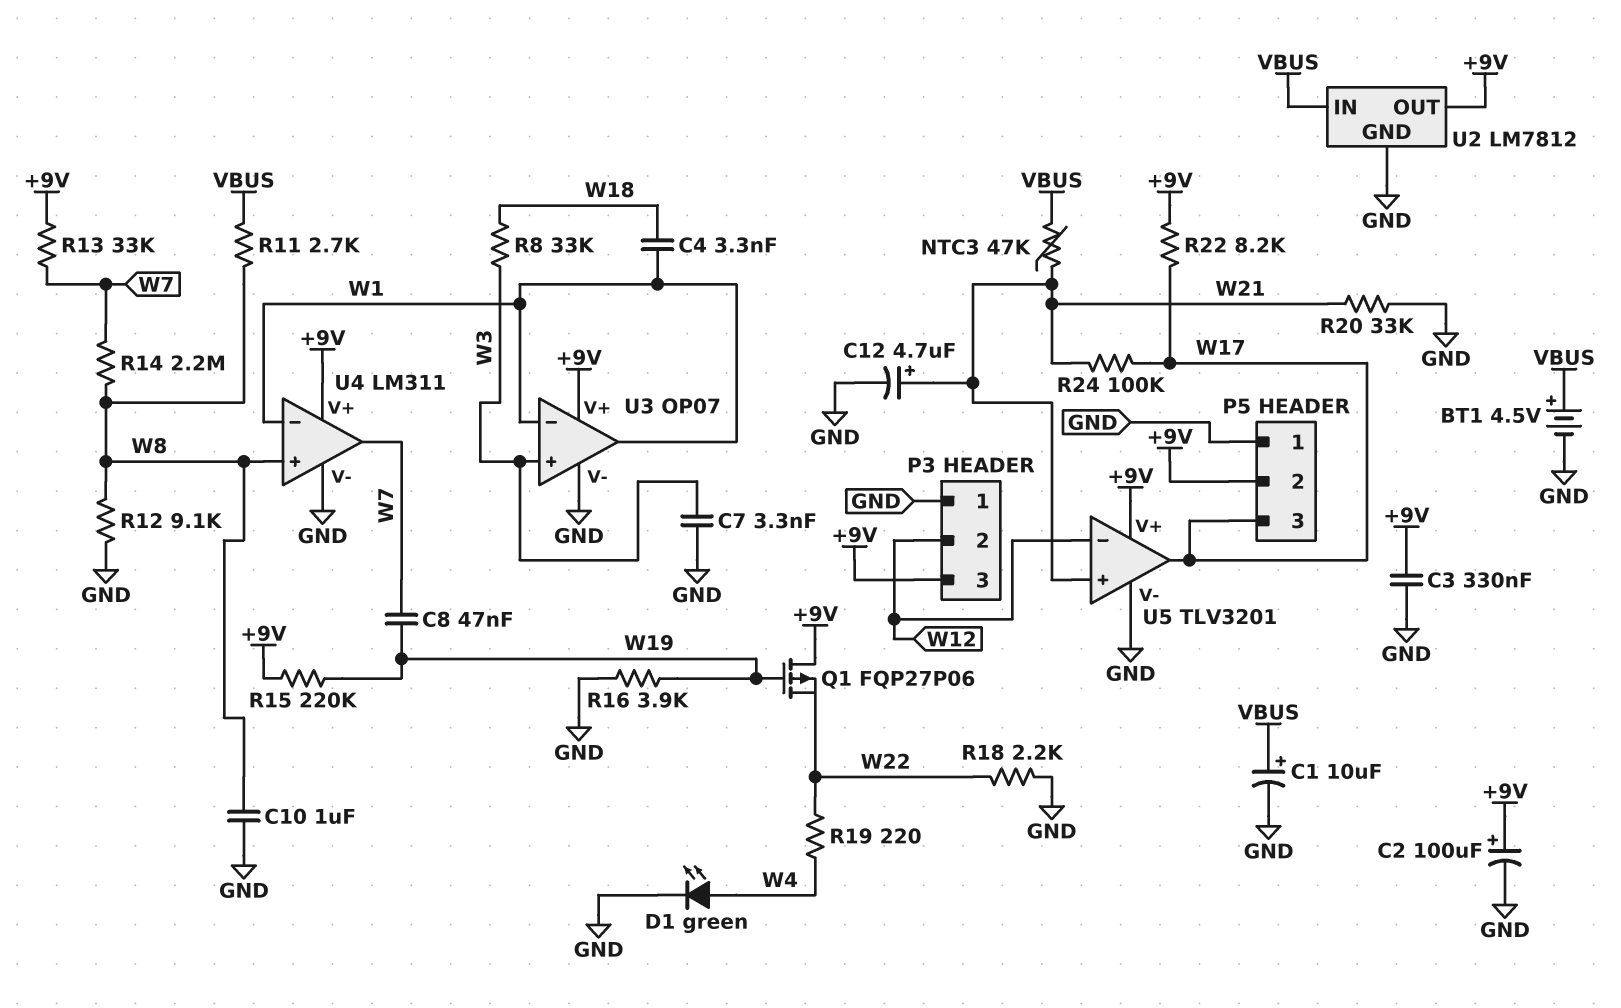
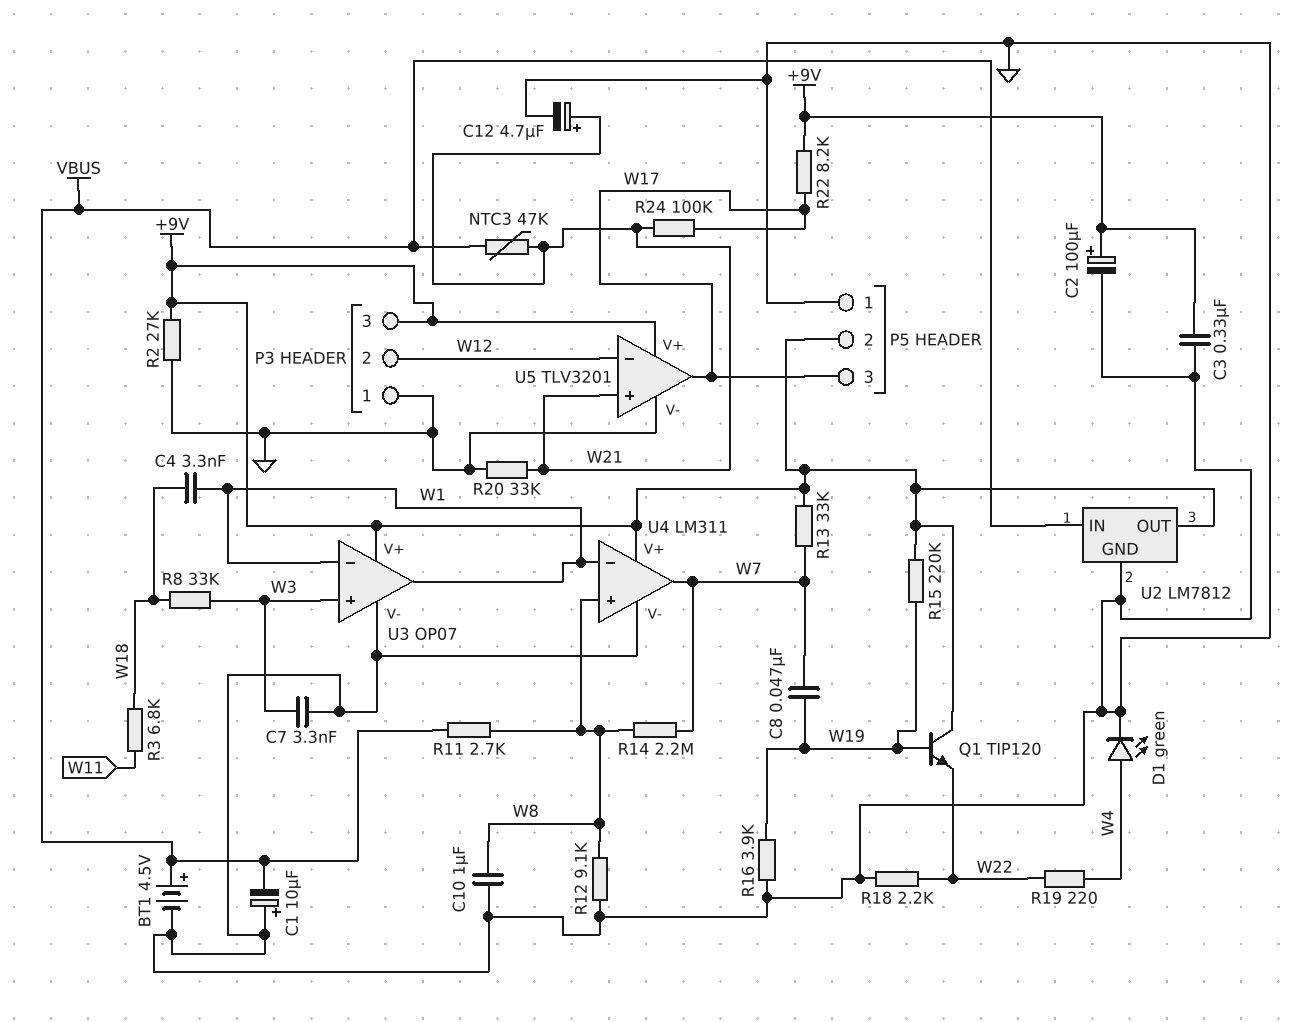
C1: 10uF (plus VBUS, minus GND) -> 10uF (plus GND, minus VBUS)
Q1: PMOS FQP27P06 (G W19, D +9V, S W22) -> NPN TIP120 (B W19, C +9V, E W22)
R2: none -> 27k (+9V, GND)
R3: none -> 6.8k (W11, W18)

